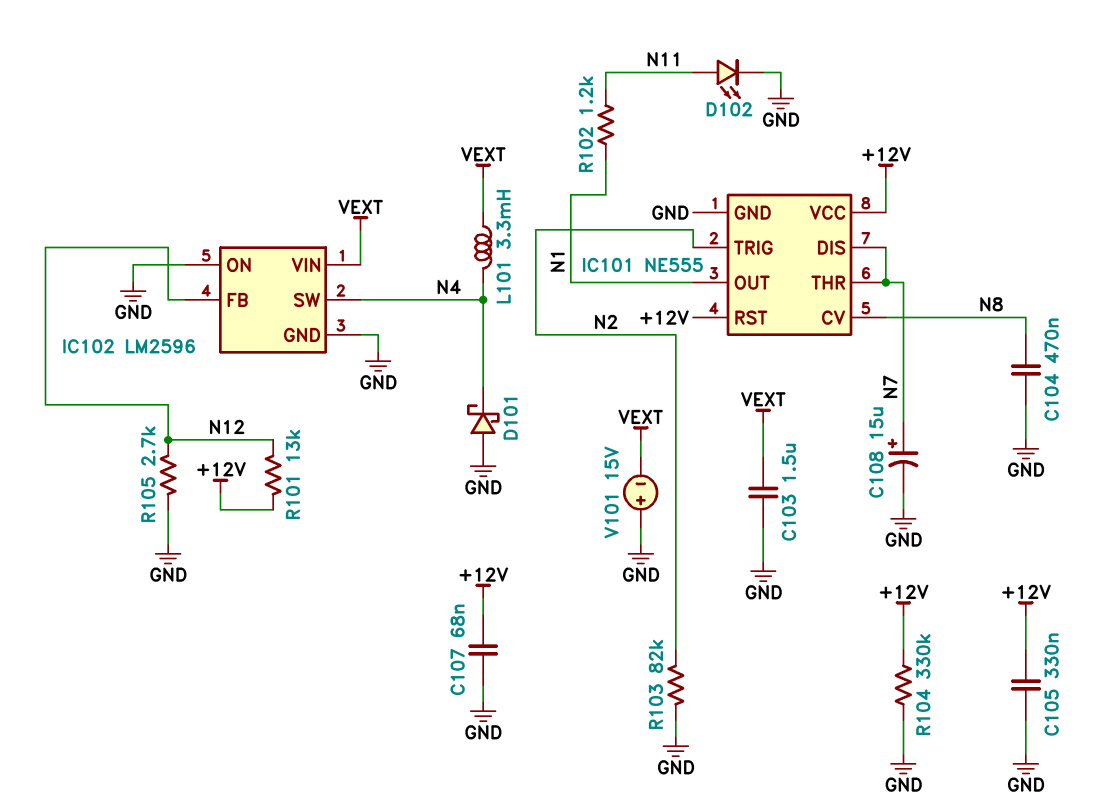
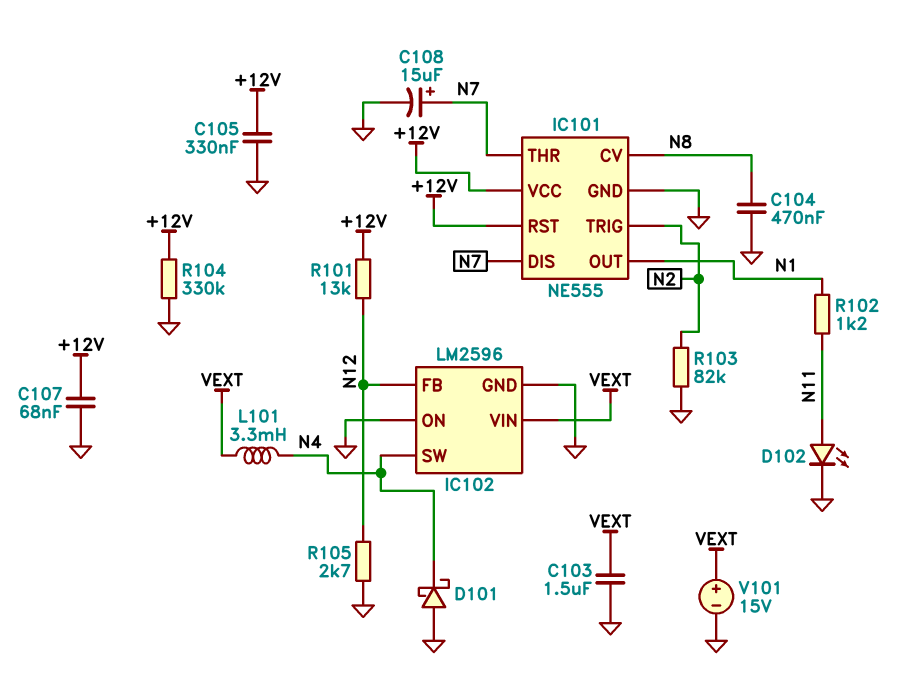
V101: 15V (plus GND, minus VEXT) -> 15V (plus VEXT, minus GND)

